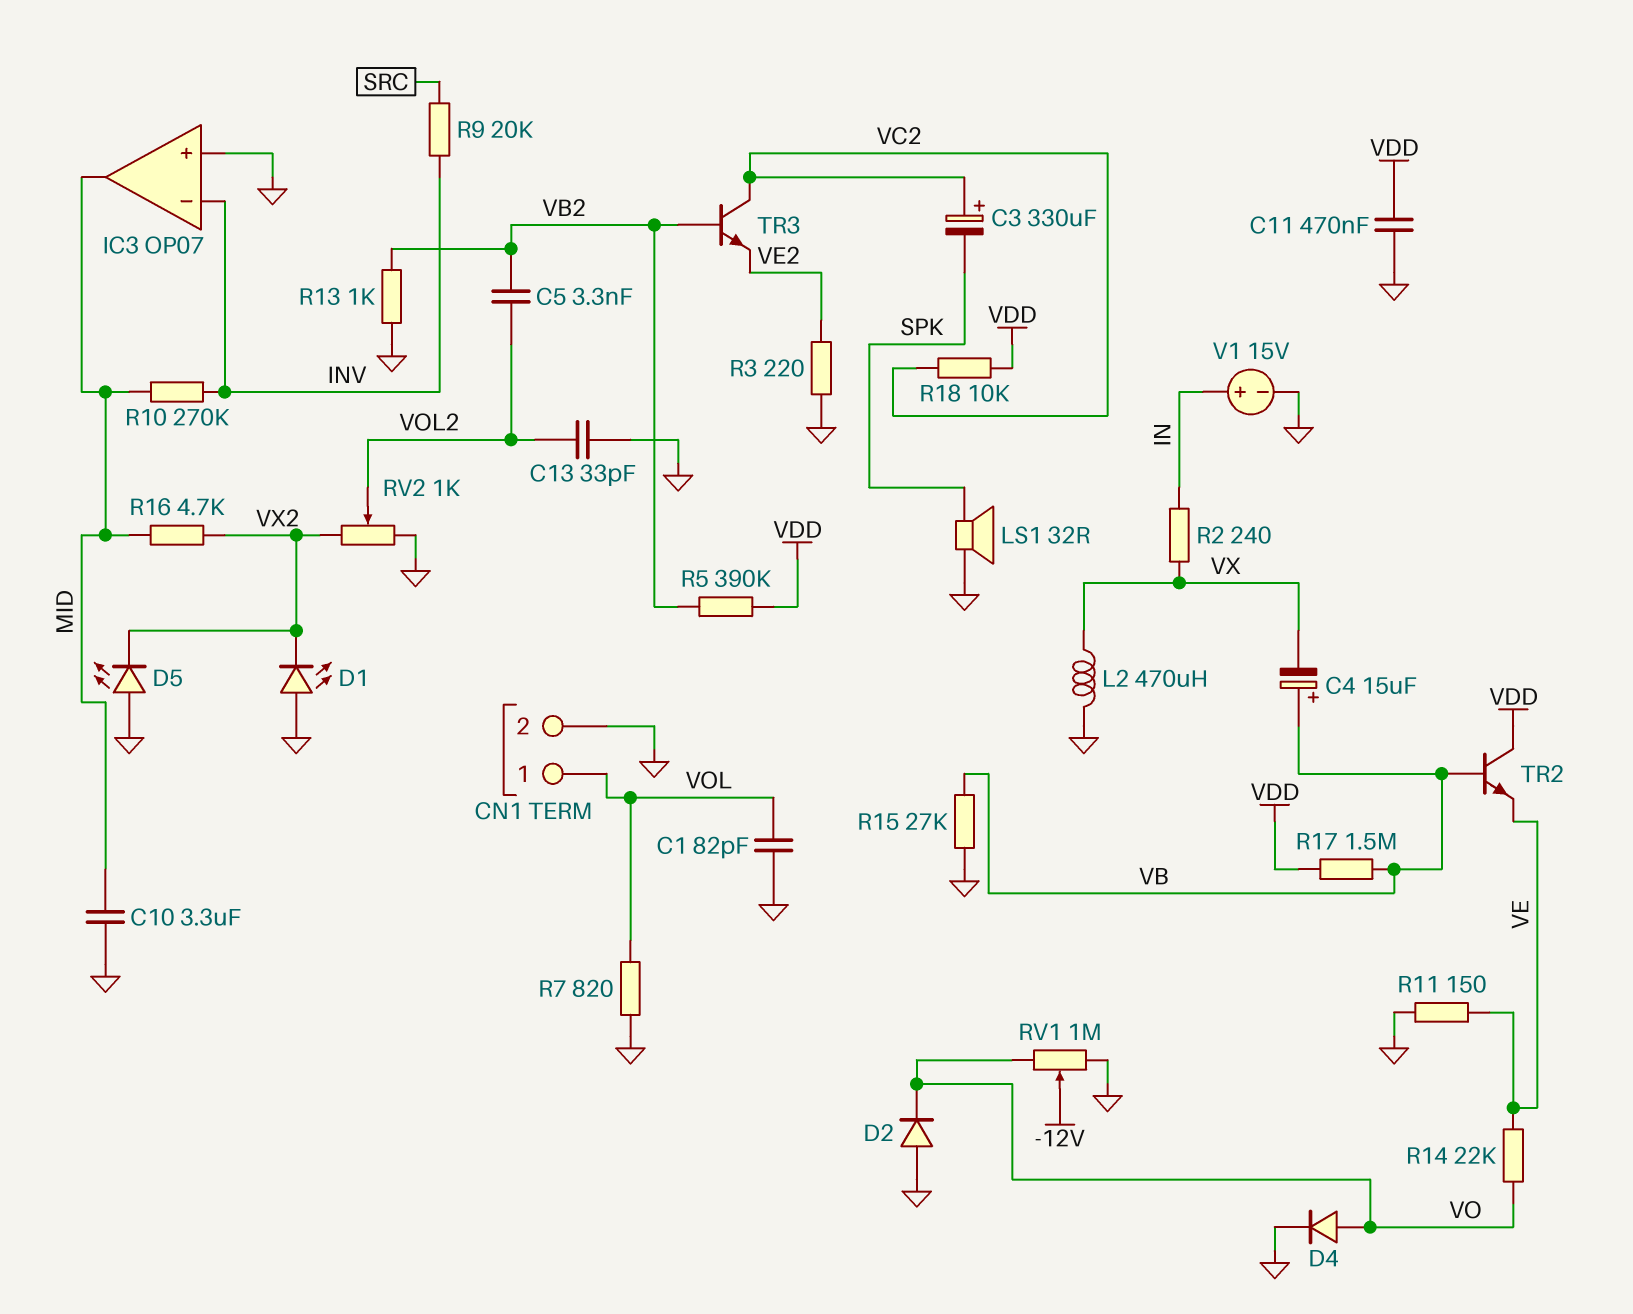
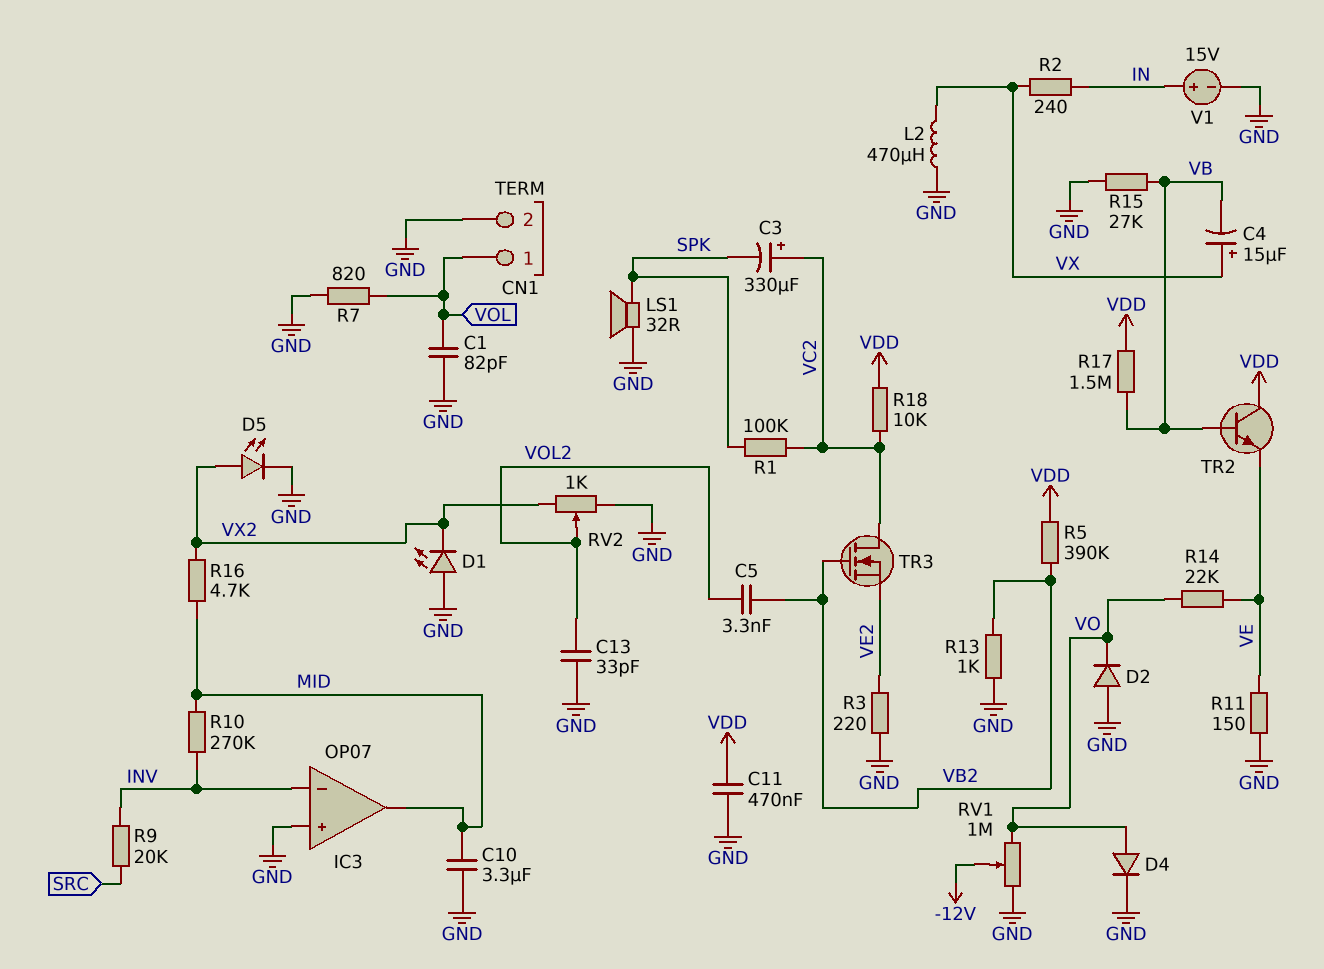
C4: 15uF (plus VB, minus VX) -> 15uF (plus VX, minus VB)
D5: LED (A GND, K VX2) -> LED (A VX2, K GND)
R1: none -> 100k (SPK, VC2)
TR3: NPN (B VB2, C VC2, E VE2) -> NMOS (G VB2, D VC2, S VE2)

